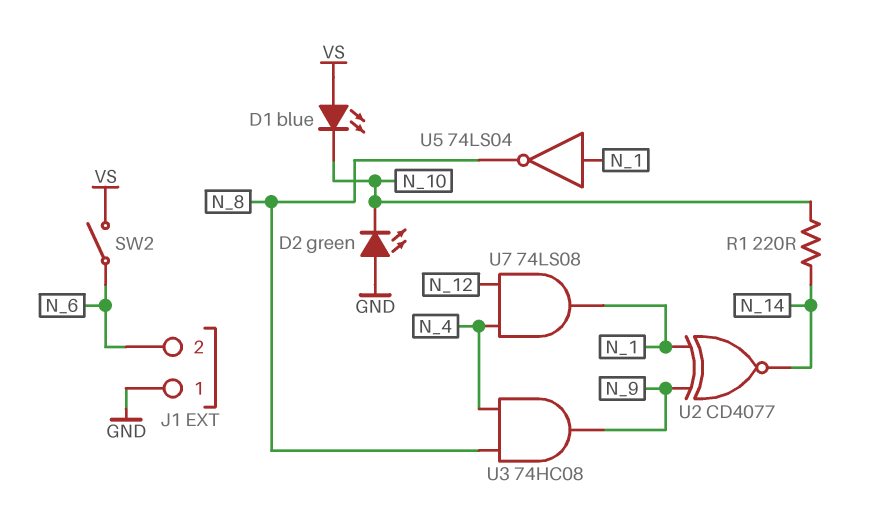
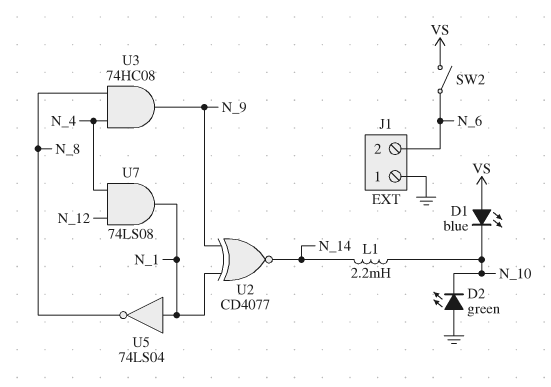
L1: none -> 2.2mH (N_10, N_14)
R1: 220 (N_10, N_14) -> none

